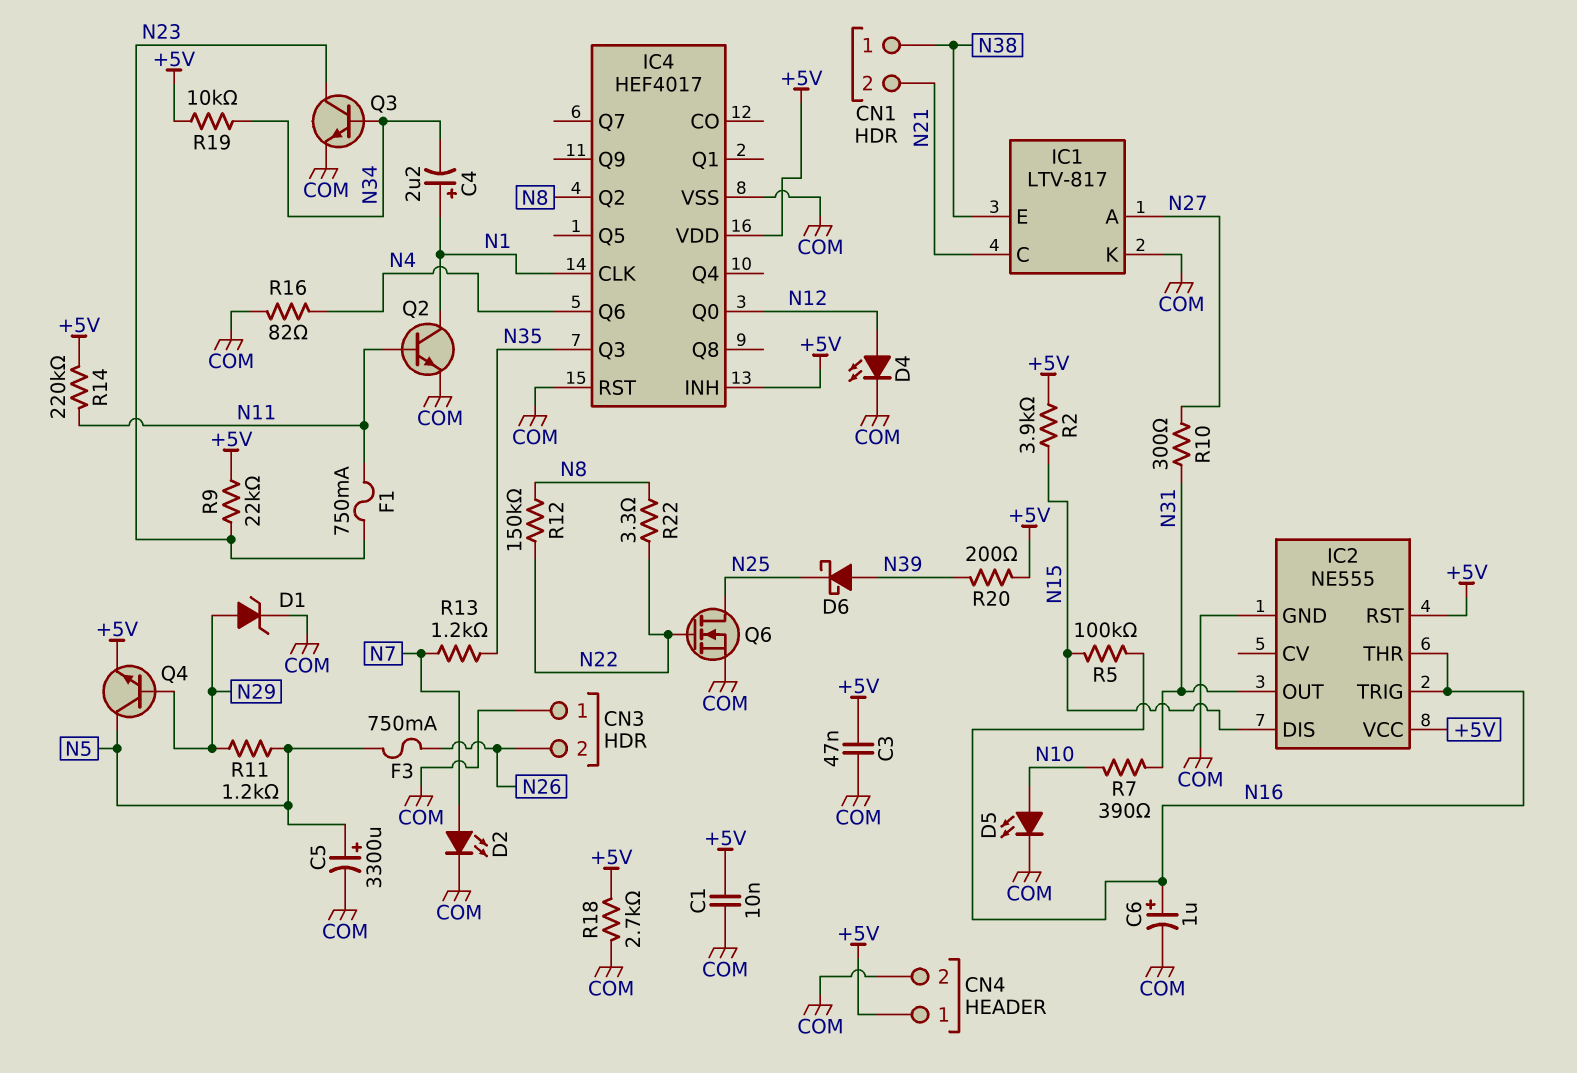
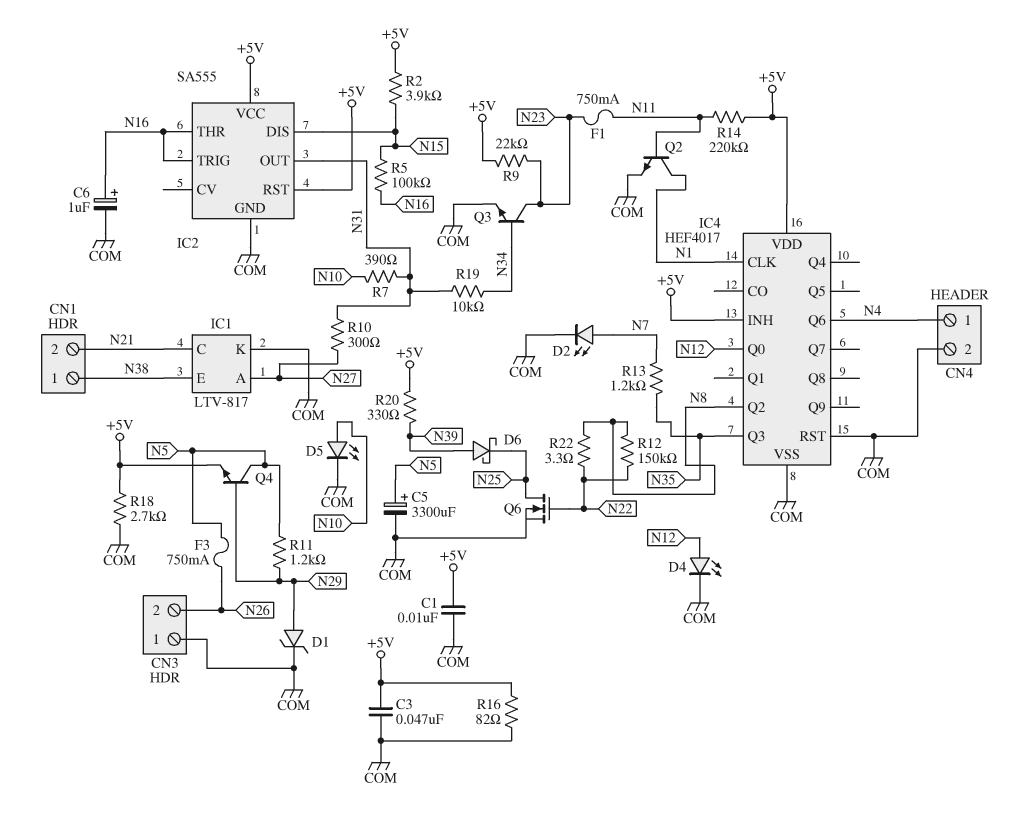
C4: 2.2uF (plus N1, minus N34) -> none
CN4 pin 1: +5V -> N4
IC2: NE555 -> SA555
R16: 82 (COM, N4) -> 82 (+5V, COM)
R19: 10k (+5V, N34) -> 10k (N31, N34)
R20: 200 (+5V, N39) -> 330 (+5V, N39)

